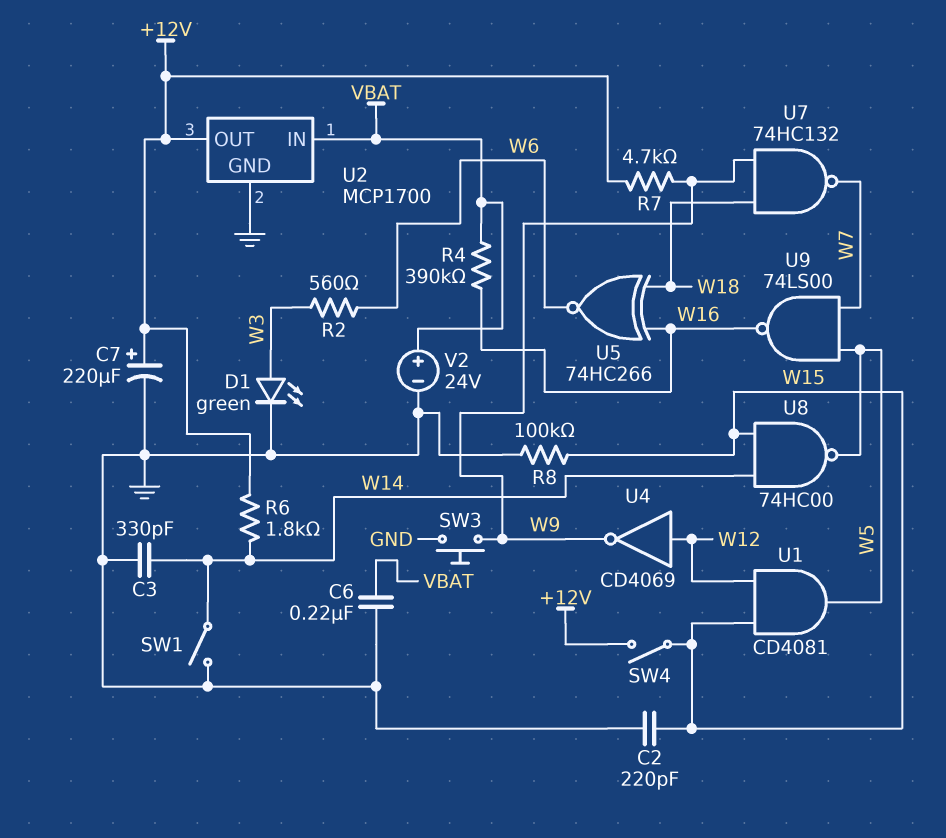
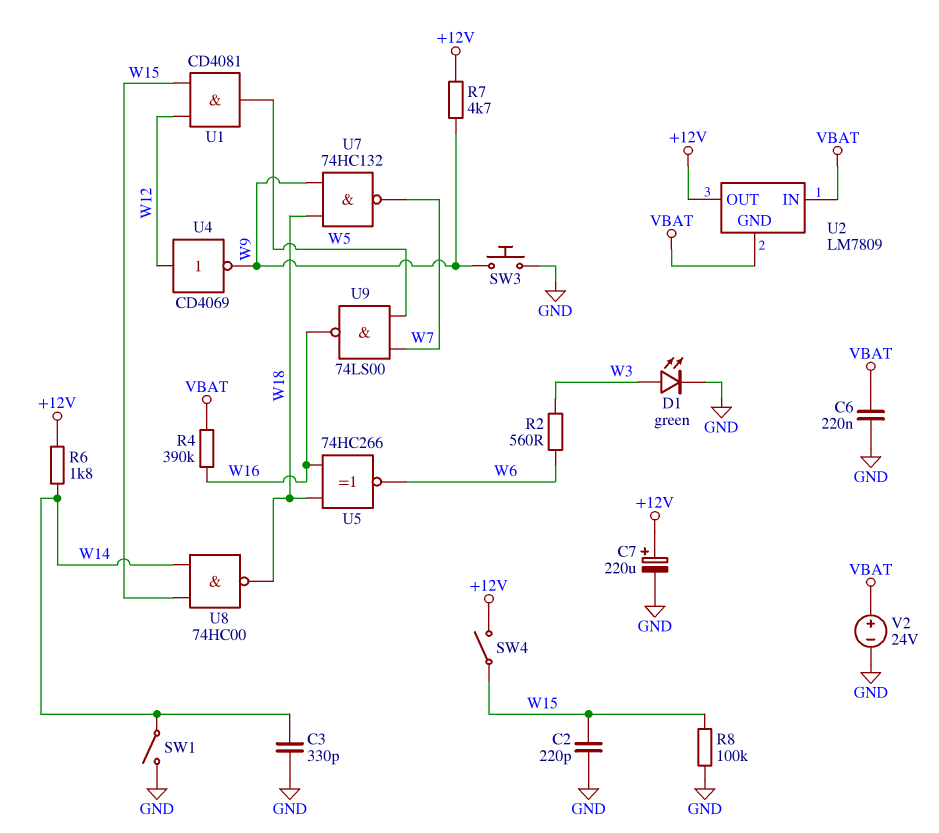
U2: MCP1700 -> LM7809
U2 pin GND: GND -> VBAT
U8: NAND 74HC00 (in W14, in W15, out W5) -> NAND 74HC00 (in W14, in W15, out W18)

